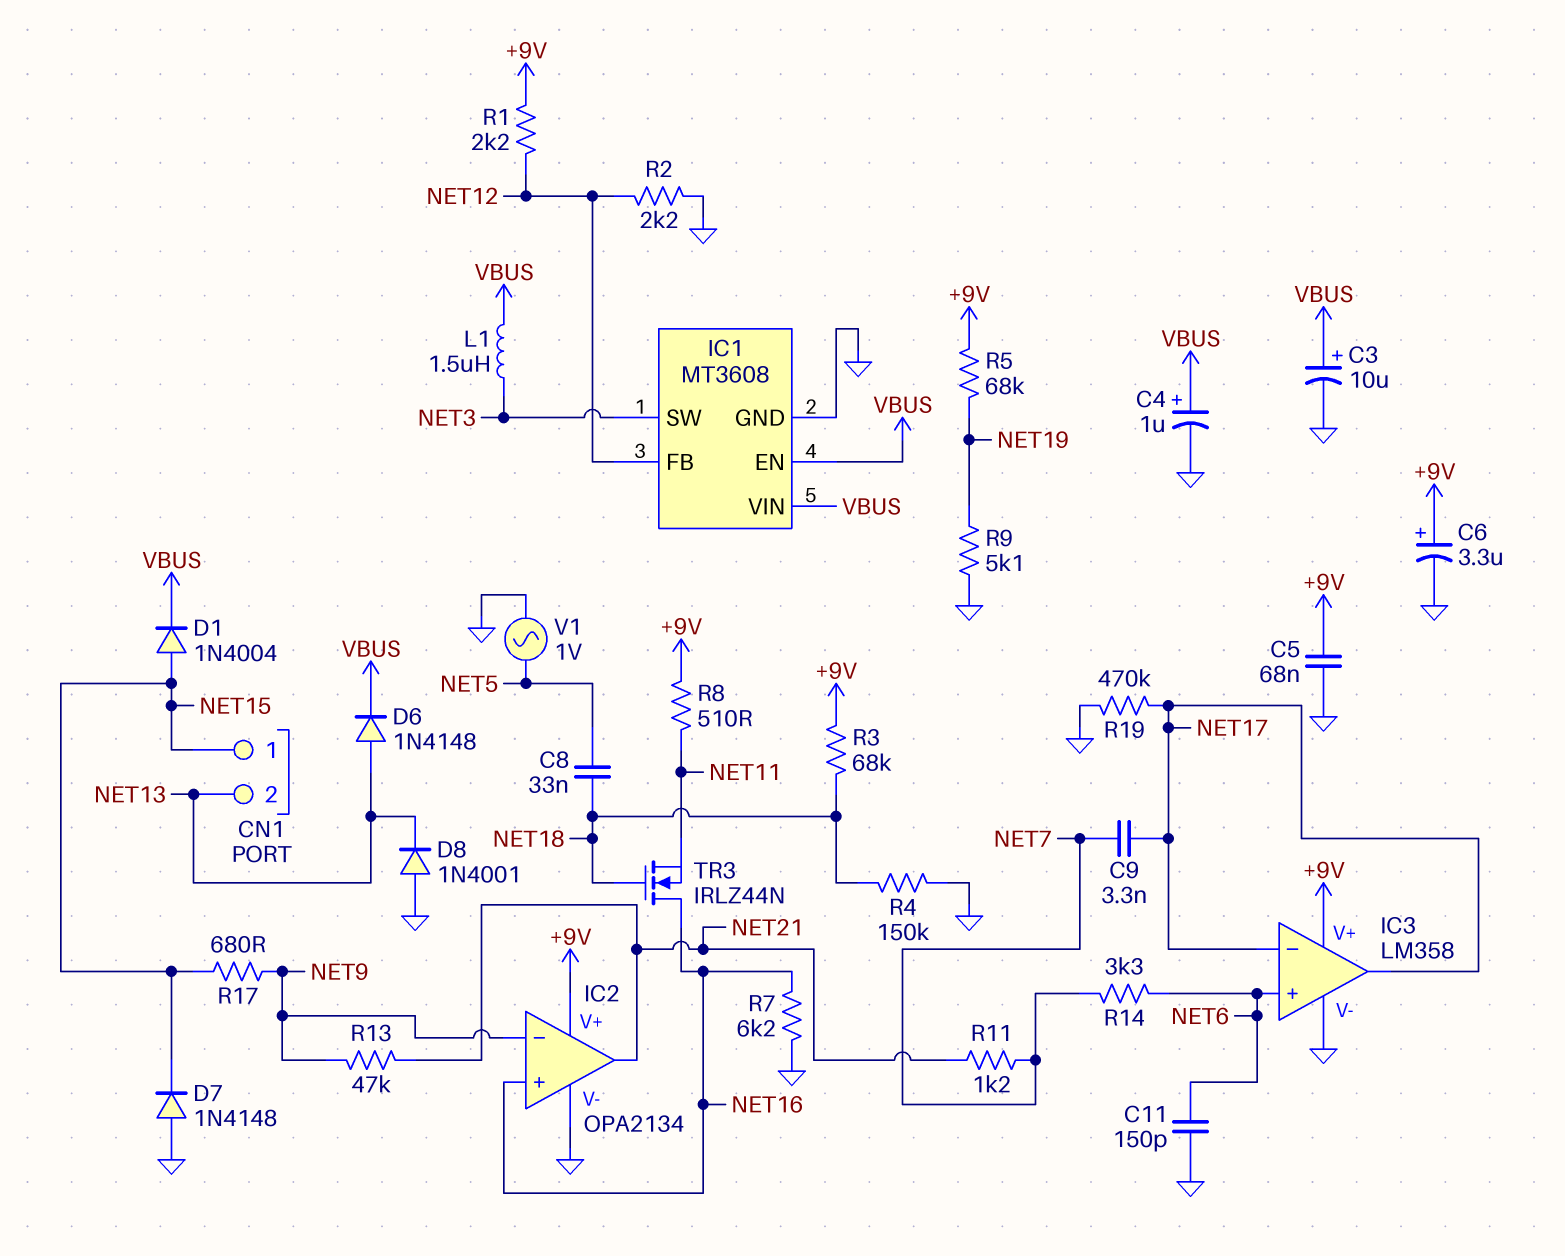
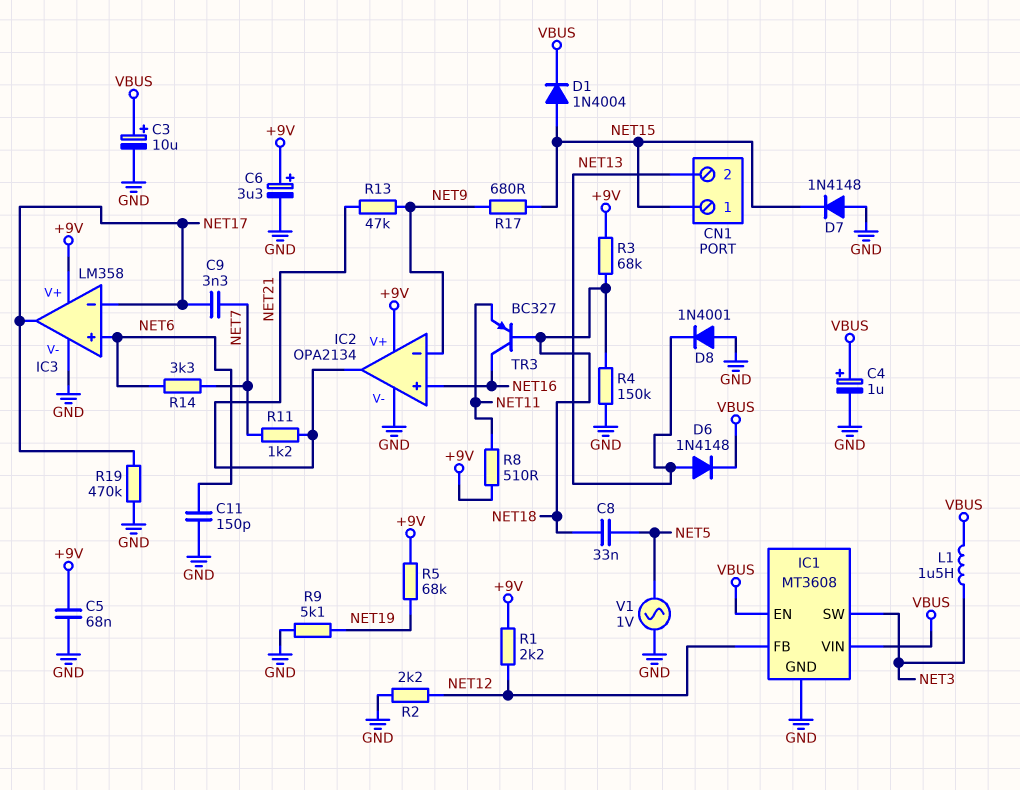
R7: 6.2k (GND, NET16) -> none
TR3: NMOS IRLZ44N (G NET18, D NET16, S NET11) -> PNP BC327 (B NET18, C NET16, E NET11)

